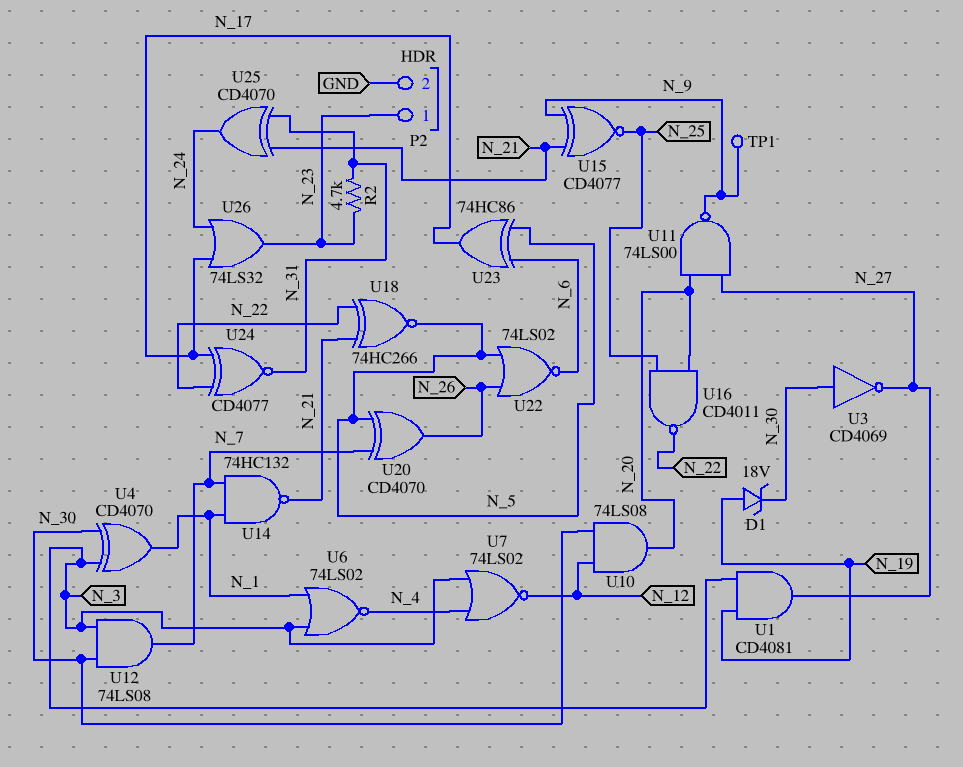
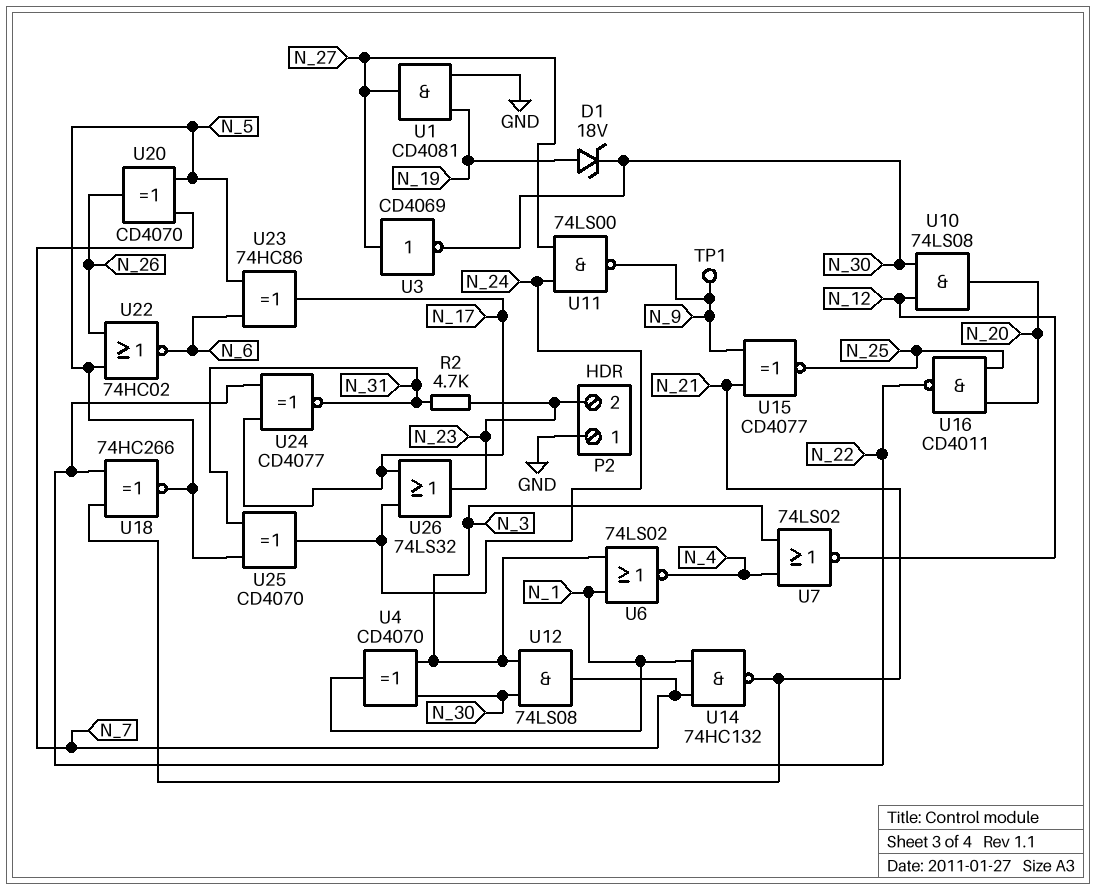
P2 pin 1: N_23 -> GND
P2 pin 2: GND -> N_23
U1: AND CD4081 (in N_3, in N_19, out N_27) -> AND CD4081 (in GND, in N_19, out N_27)
U3: NOT CD4069 (in N_30, out N_27) -> NOT CD4069 (in N_27, out N_30)
U11: NAND 74LS00 (in N_20, in N_27, out N_9) -> NAND 74LS00 (in N_24, in N_27, out N_9)
U22: NOR 74LS02 (in N_5, in N_26, out N_6) -> NOR 74HC02 (in N_5, in N_26, out N_6)
U25: XOR CD4070 (in N_21, in N_31, out N_24) -> XOR CD4070 (in N_5, in N_31, out N_24)

